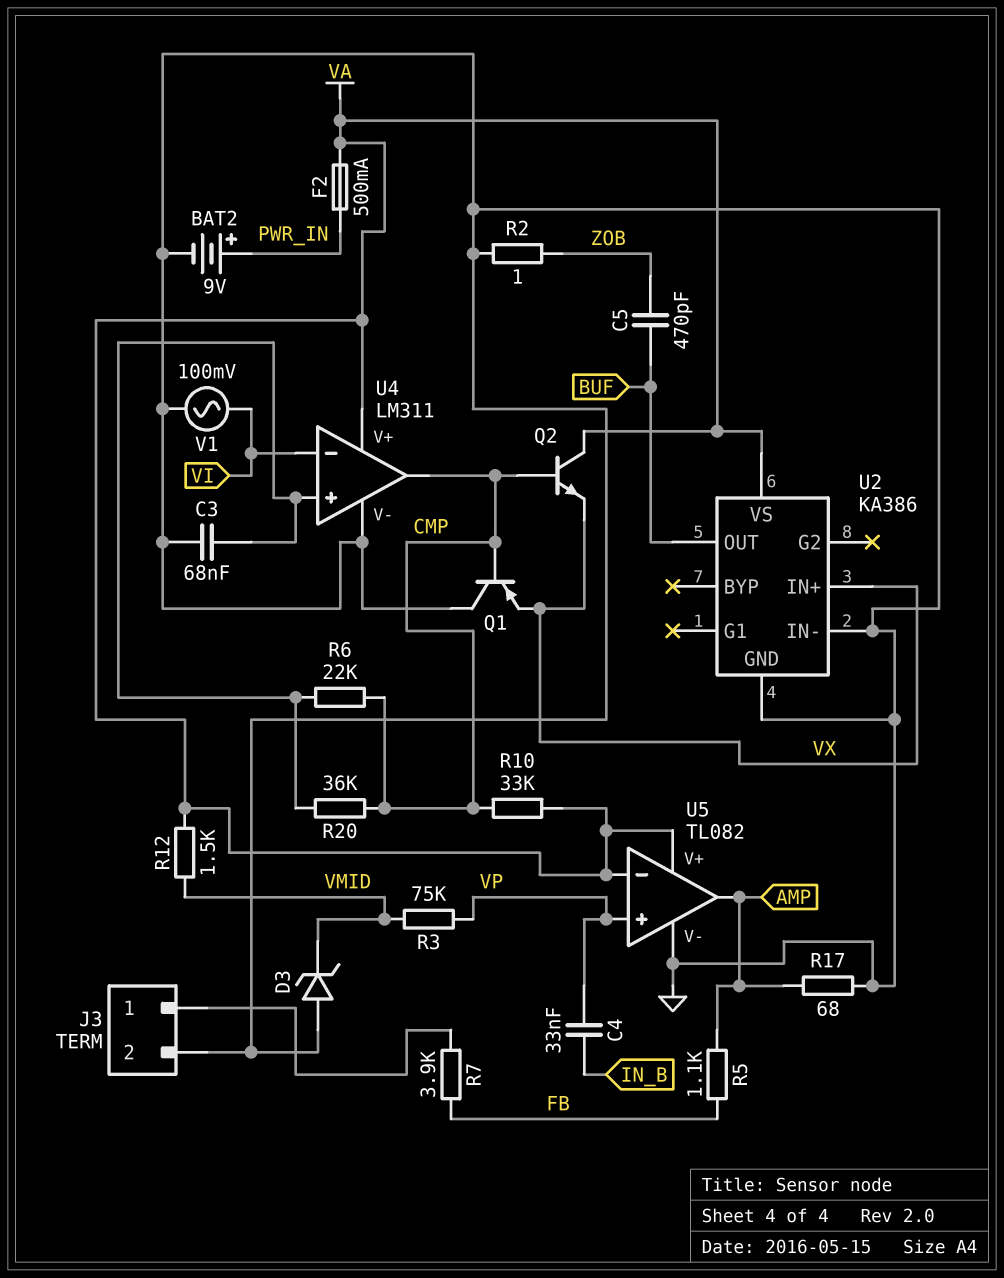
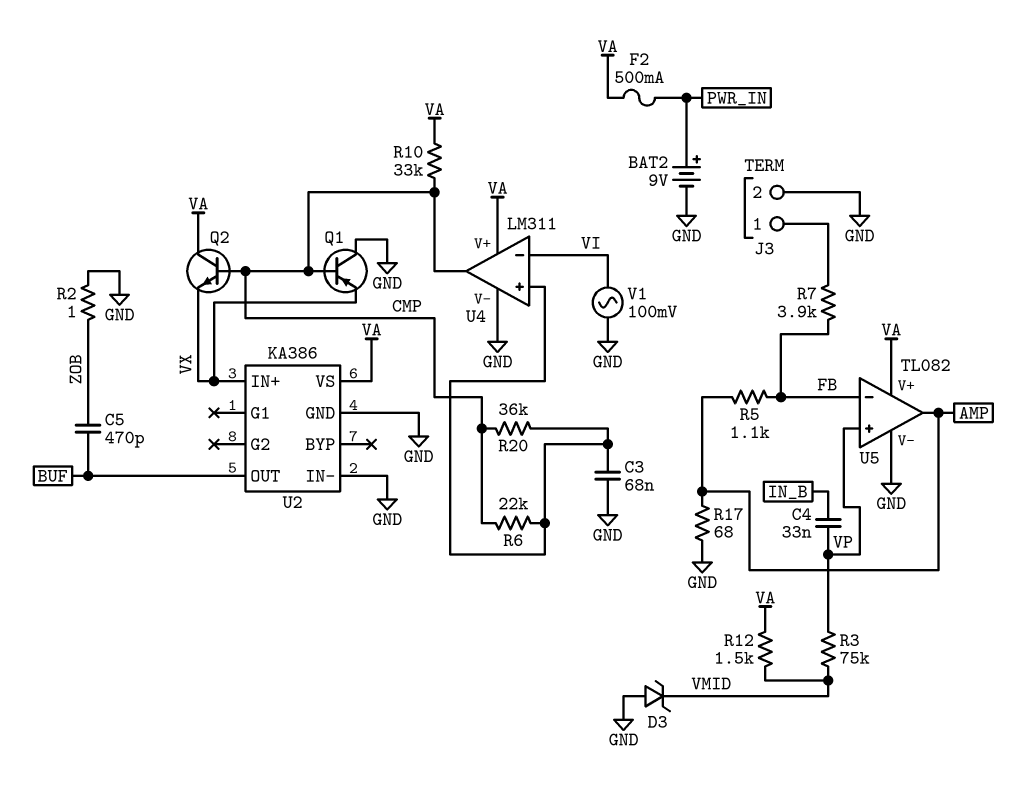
U5 pin in-: VA -> FB

